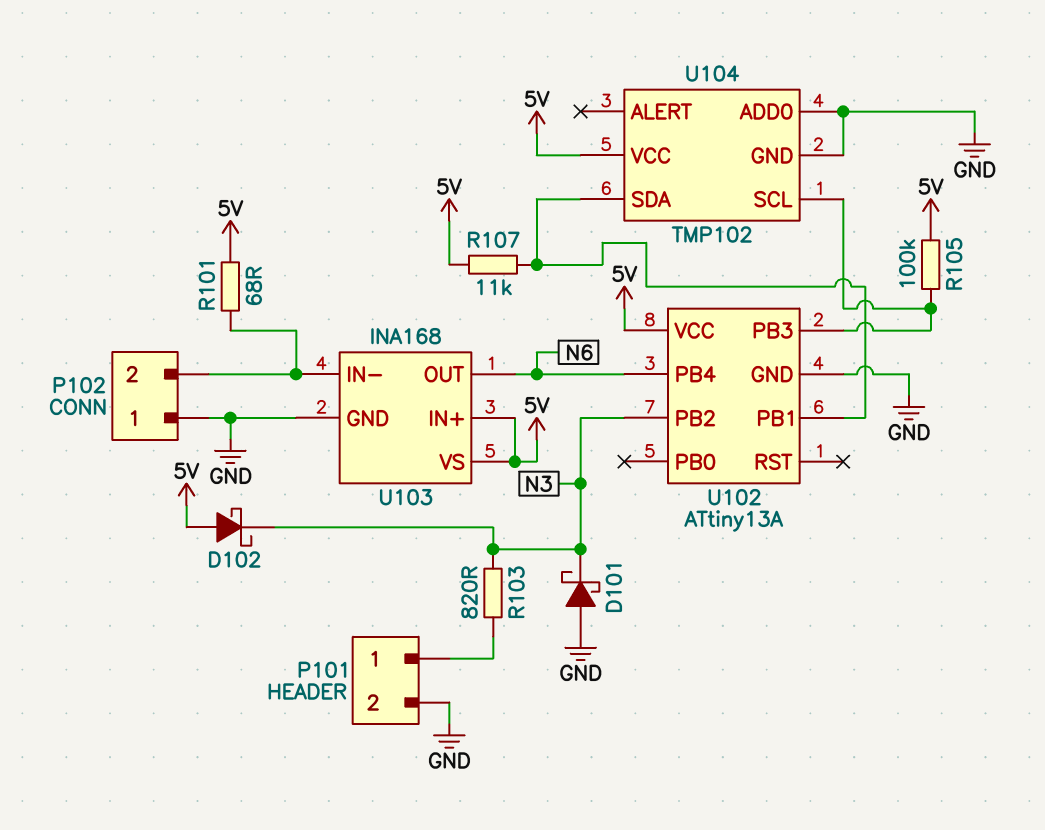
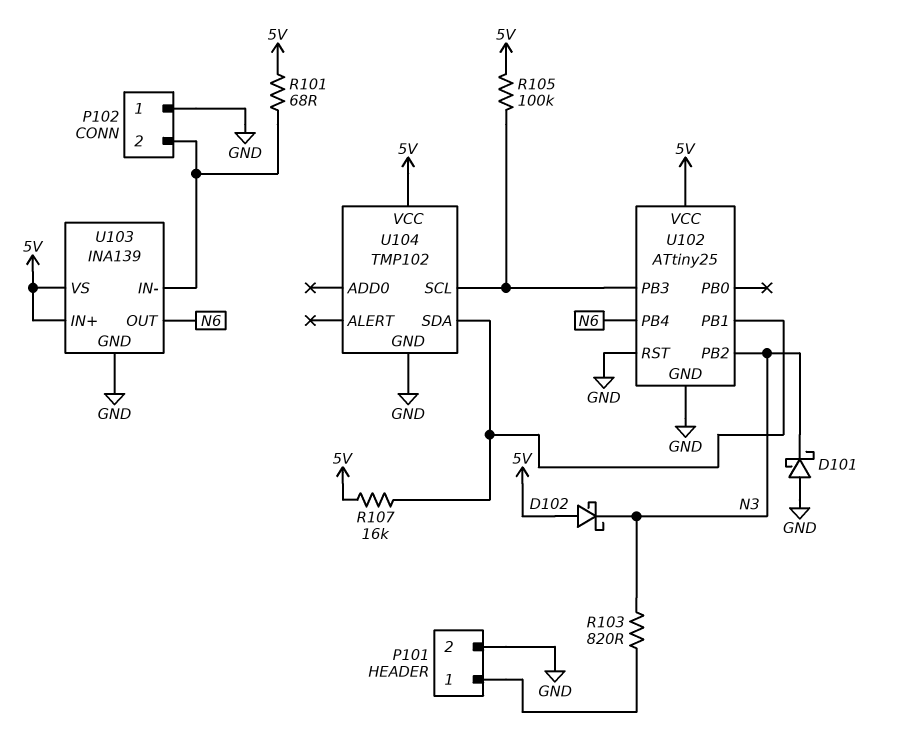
R107: 11k (5V, U102/PB1) -> 16k (5V, U102/PB1)
U102: ATtiny13A -> ATtiny25
U102 pin RST: none -> GND
U103: INA168 -> INA139
U104 pin ADD0: GND -> none

